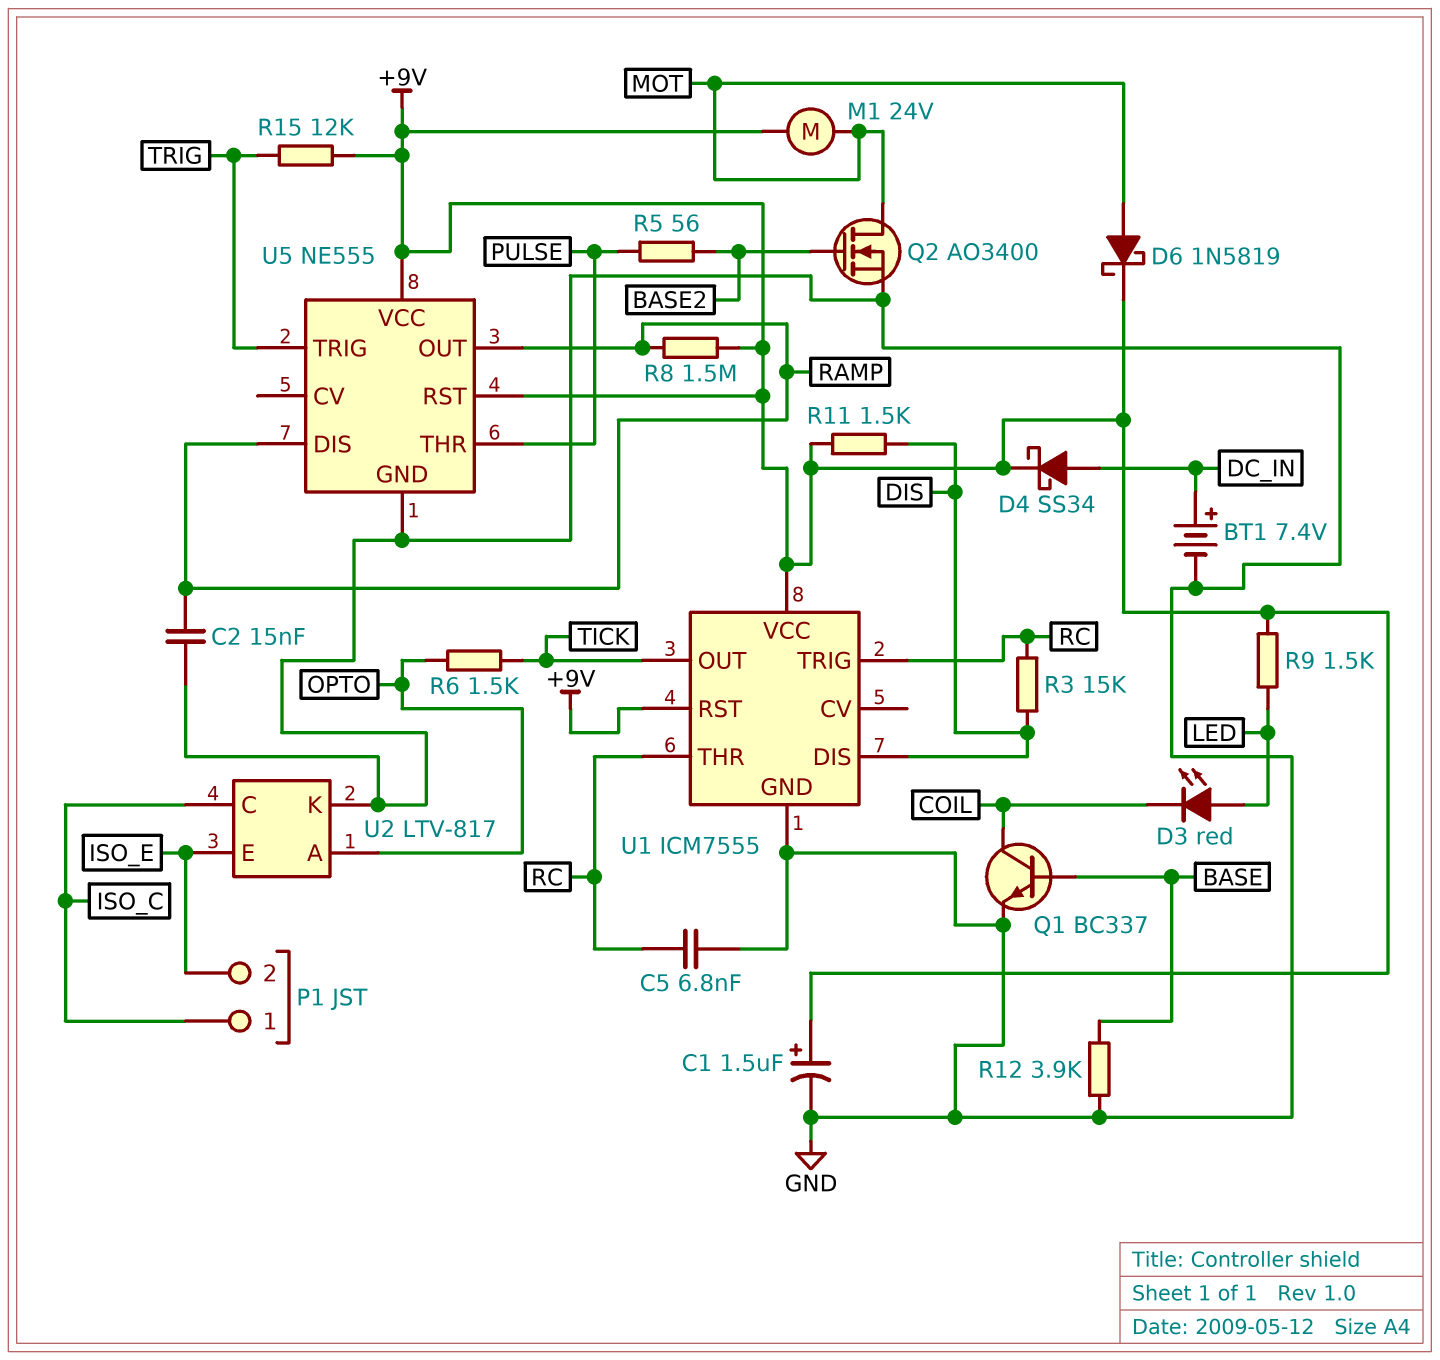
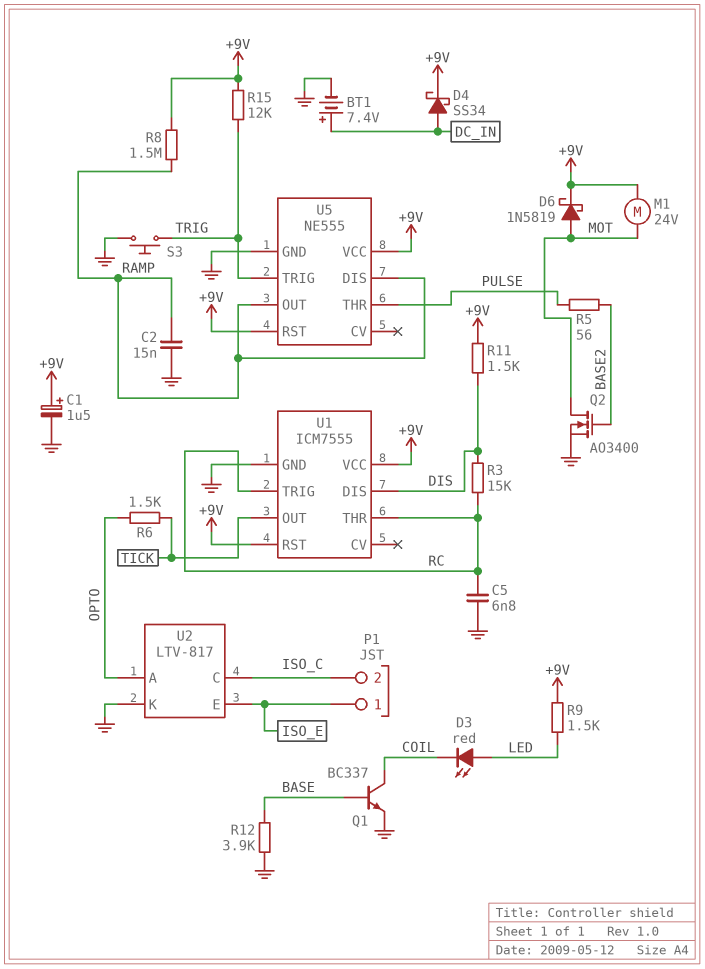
P1 pin 1: ISO_C -> ISO_E
P1 pin 2: ISO_E -> ISO_C
S3: none -> button (GND, TRIG)

